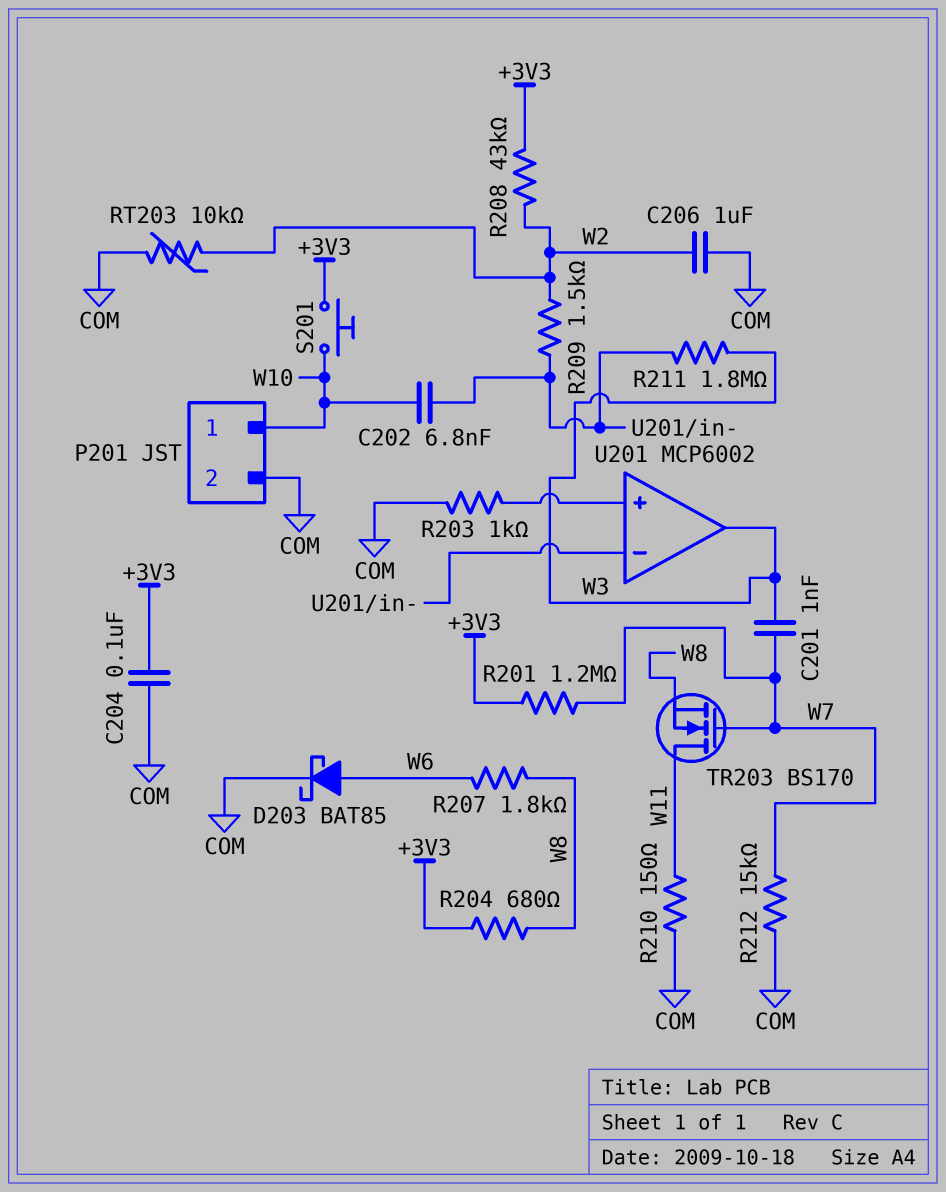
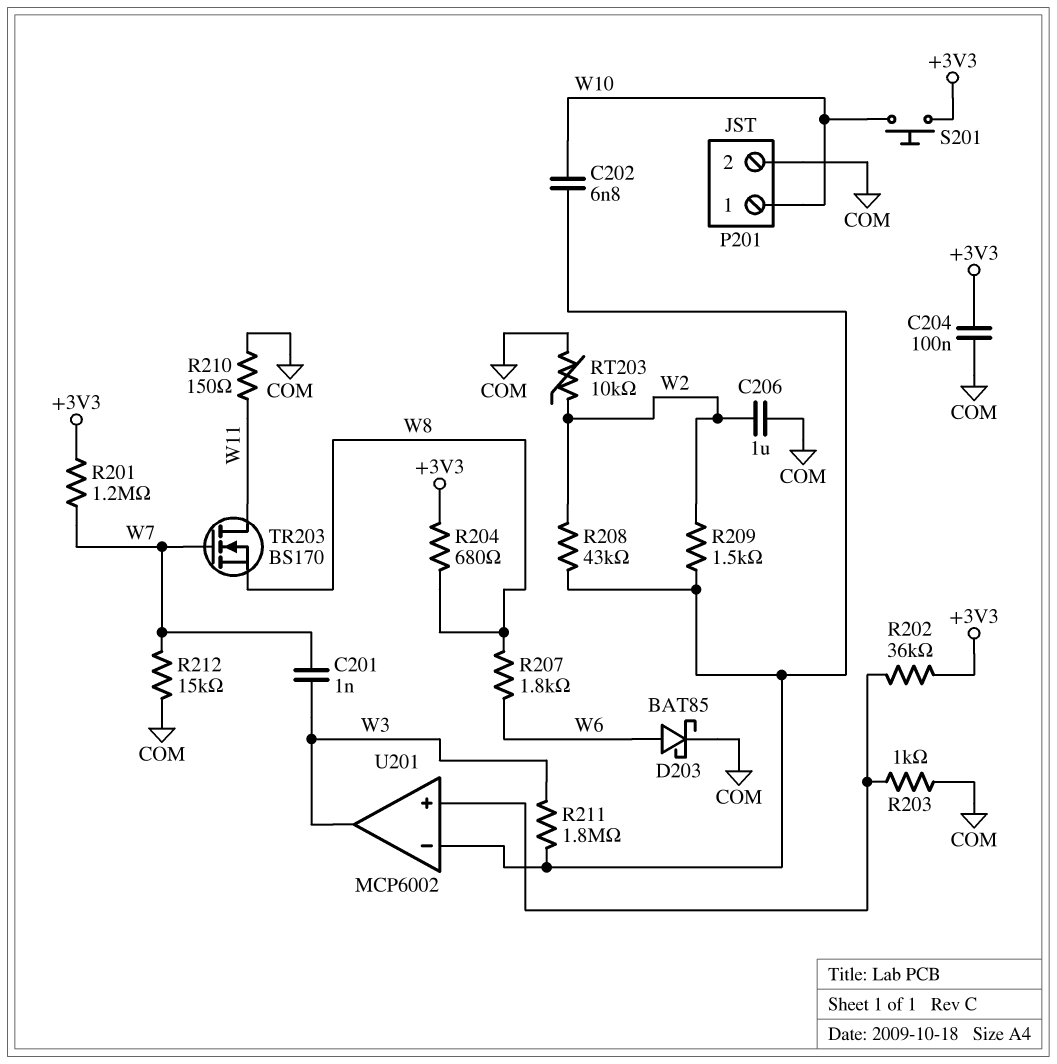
R202: none -> 36k (+3V3, U201/in+)
R208: 43k (+3V3, W2) -> 43k (U201/in-, W2)

